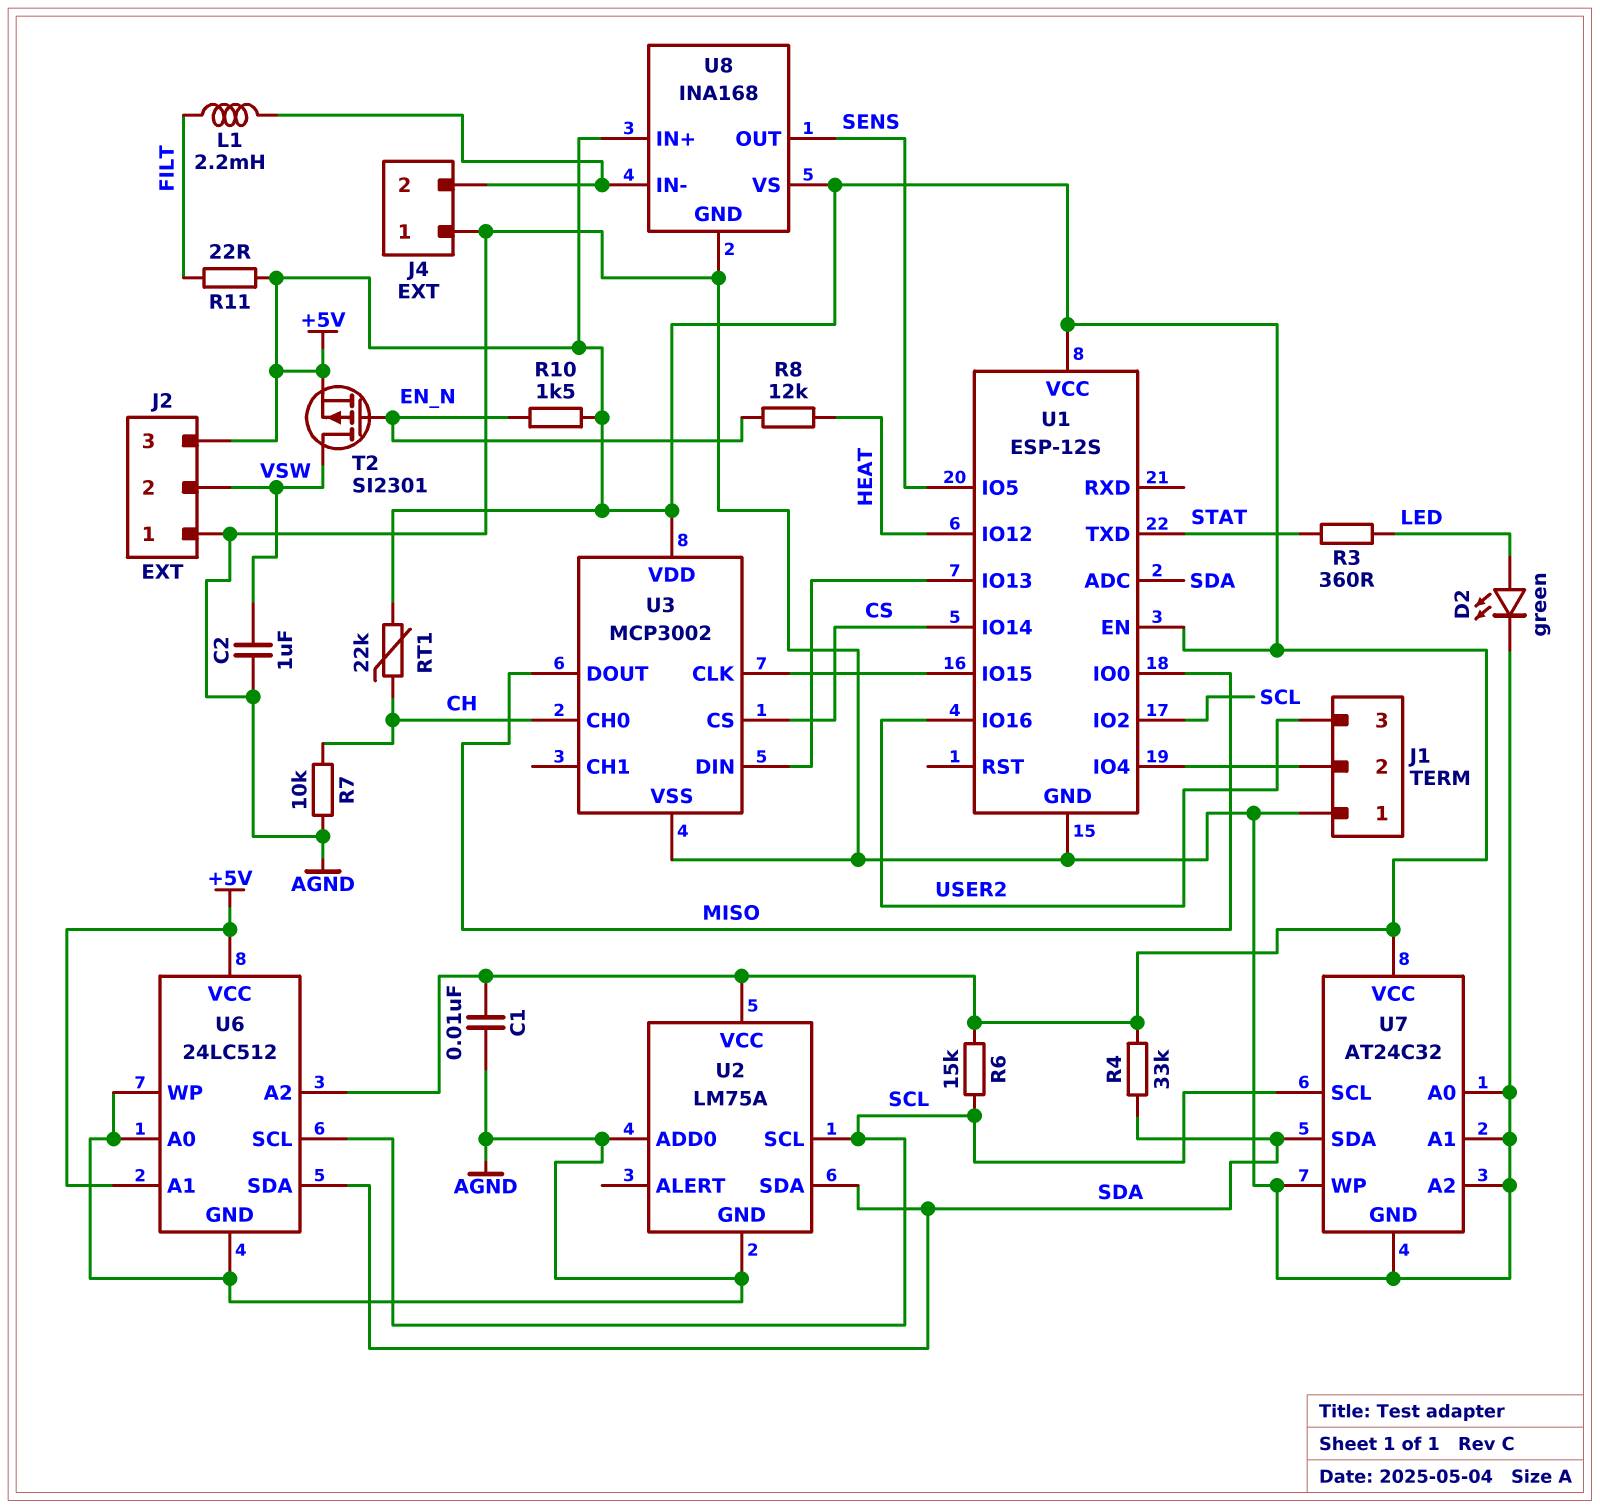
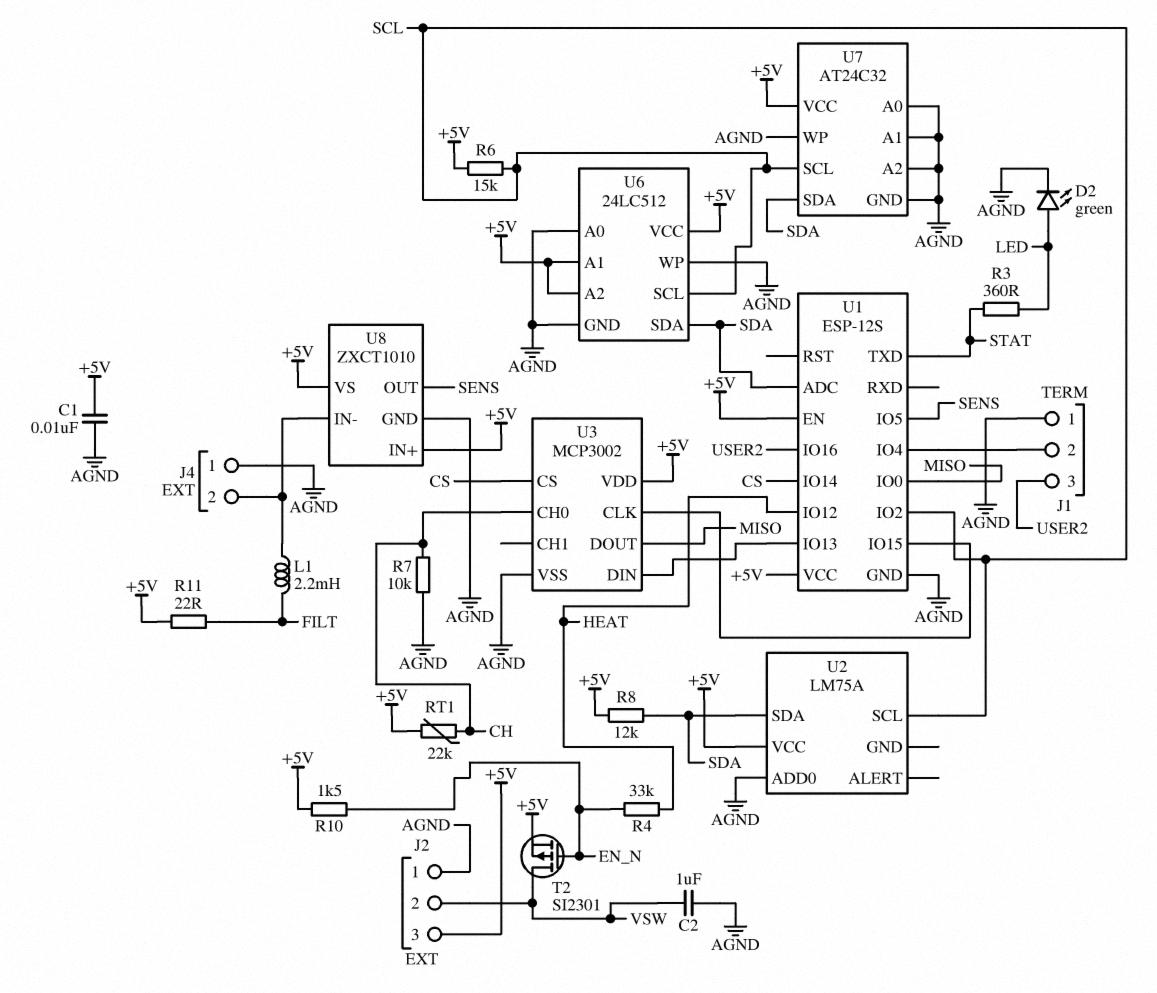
R4: 33k (+5V, SDA) -> 33k (EN_N, HEAT)
R8: 12k (EN_N, HEAT) -> 12k (+5V, SDA)
U2 pin GND: AGND -> none
U8: INA168 -> ZXCT1010

